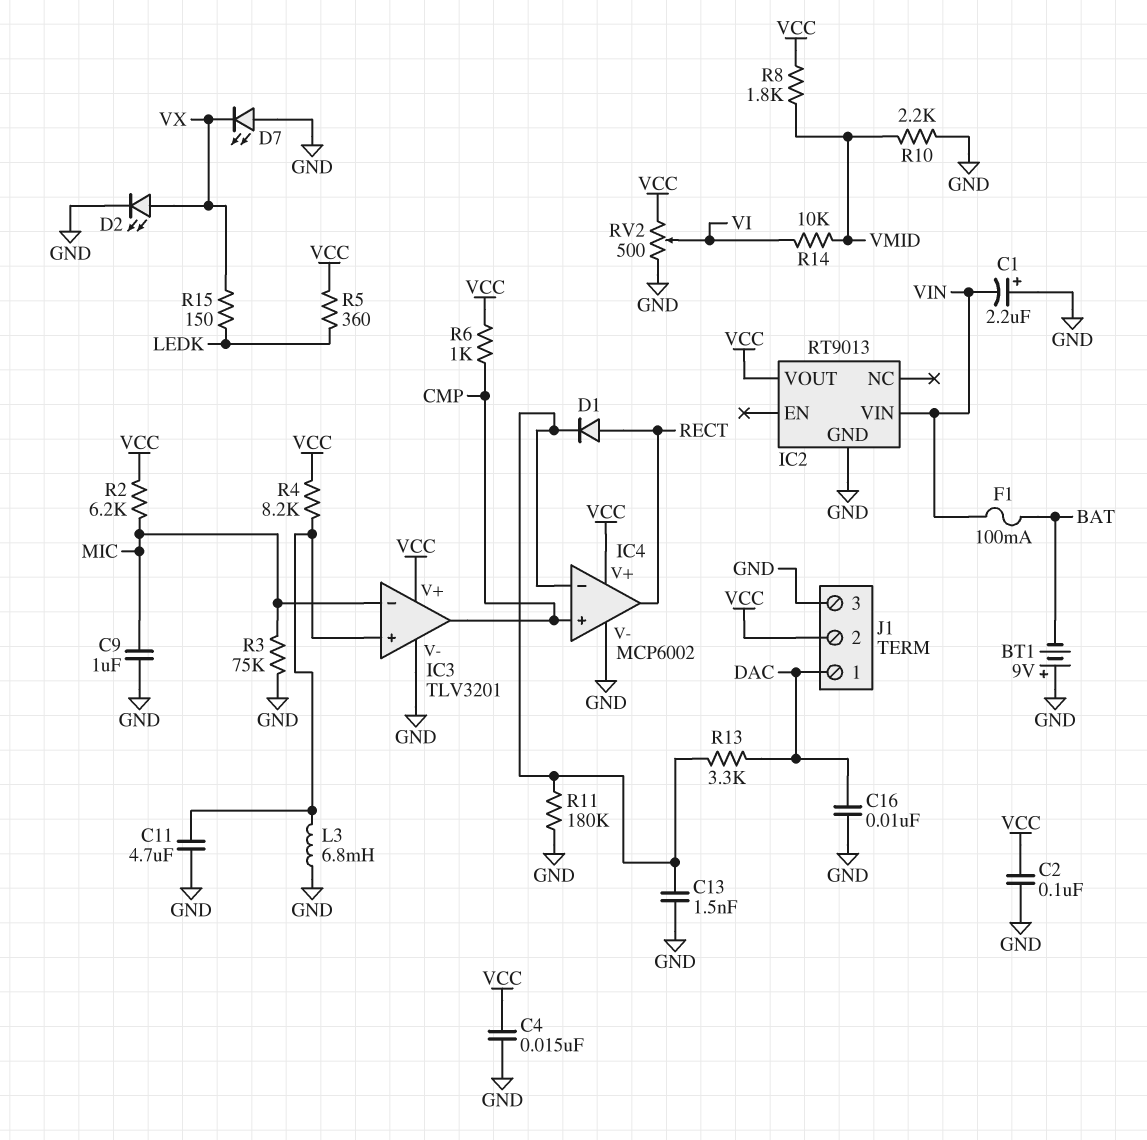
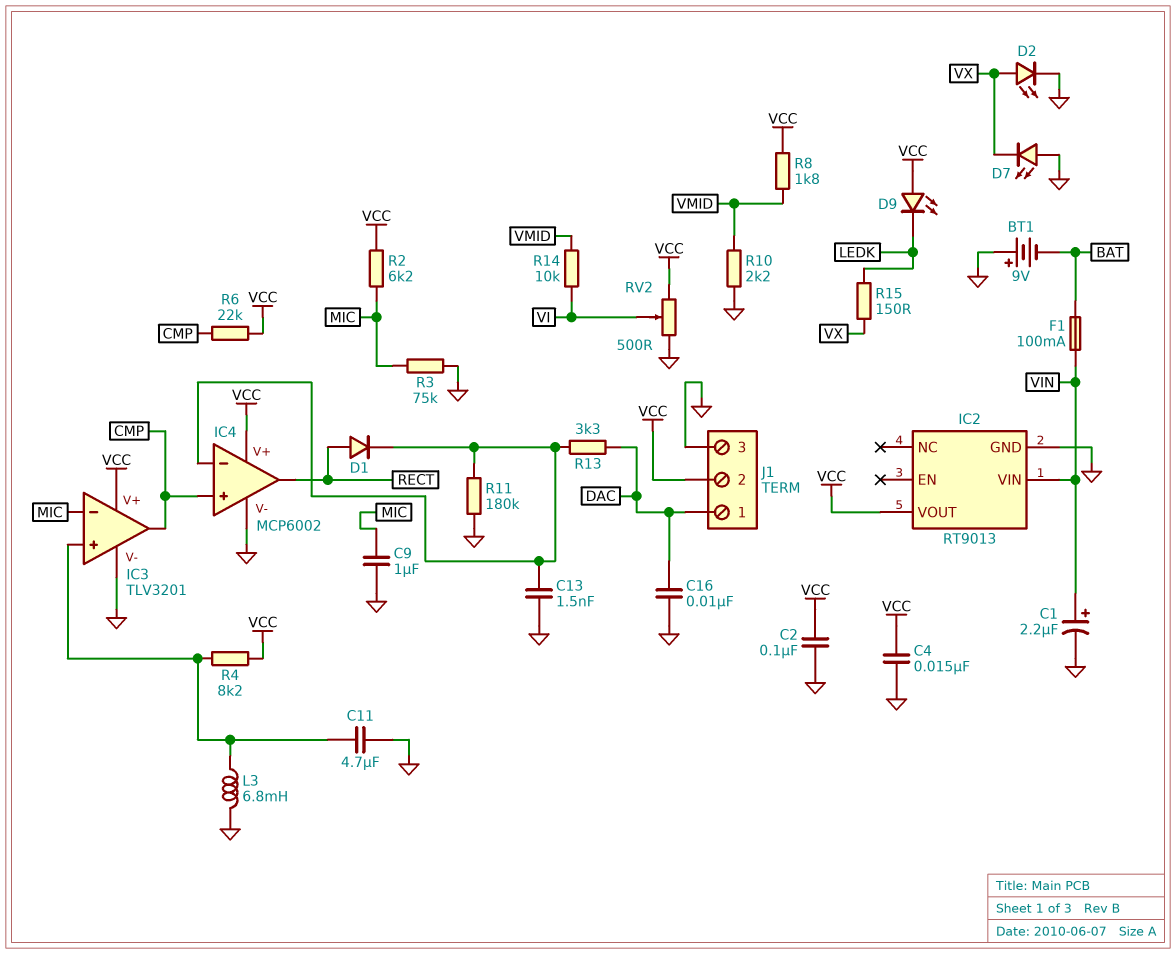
C1: 2.2uF (plus GND, minus VIN) -> 2.2uF (plus VIN, minus GND)
D9: none -> LED (A VCC, K LEDK)
R5: 360 (LEDK, VCC) -> none
R6: 1k (CMP, VCC) -> 22k (CMP, VCC)

